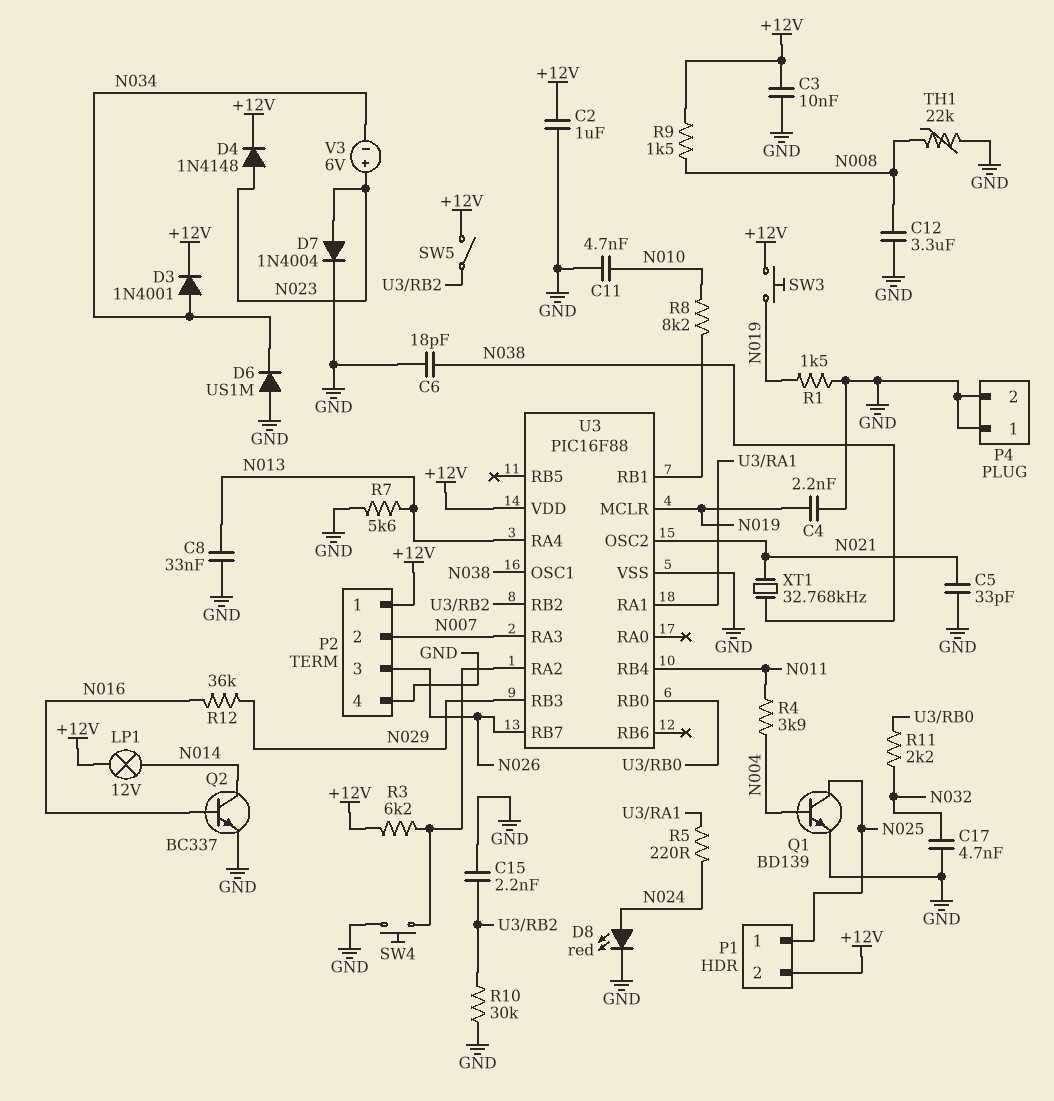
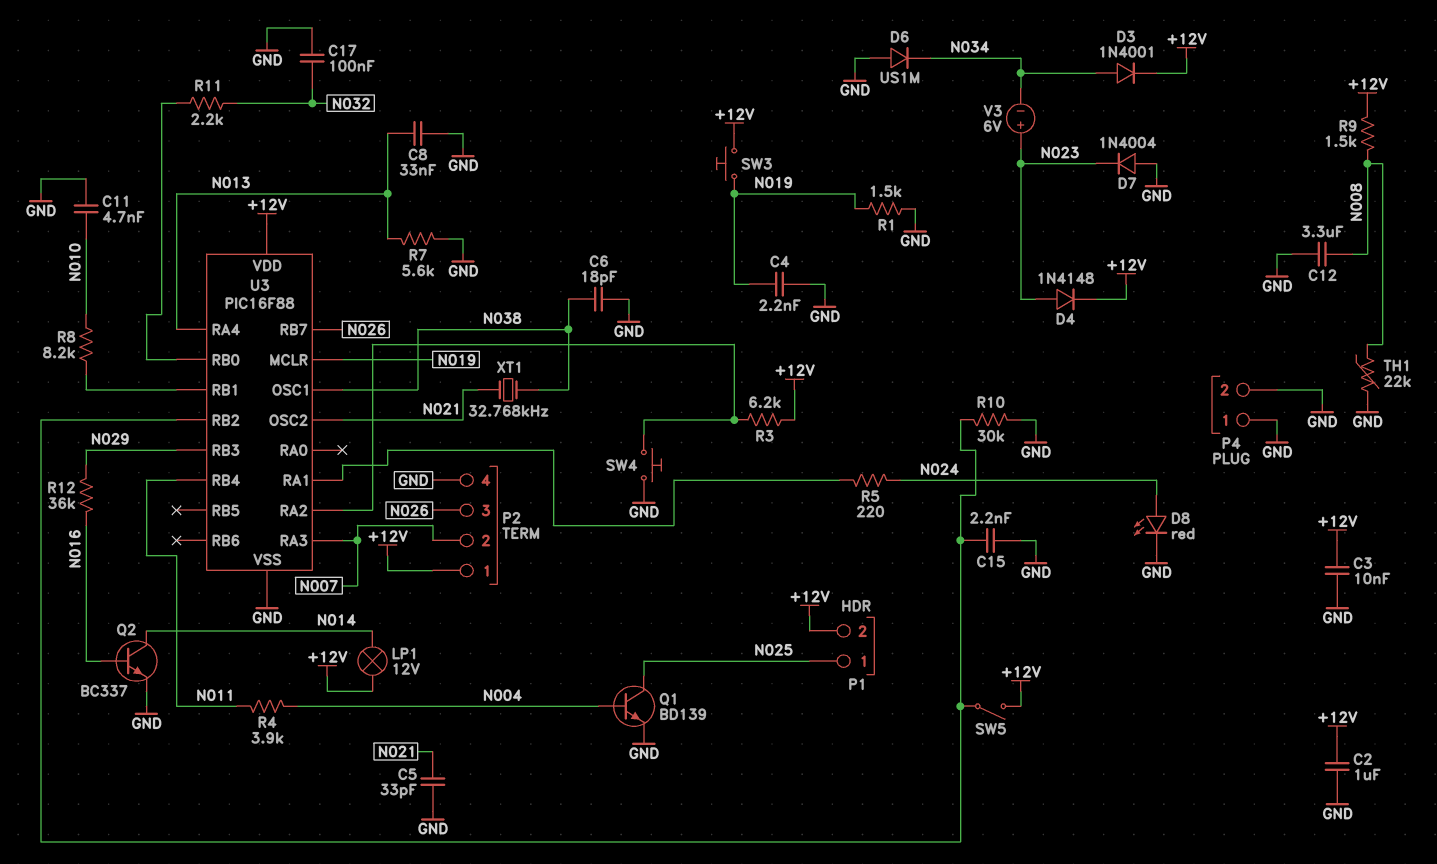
C17: 4.7nF (GND, N032) -> 100nF (GND, N032)
D7: diode 1N4004 (A N023, K GND) -> diode 1N4004 (A GND, K N023)

